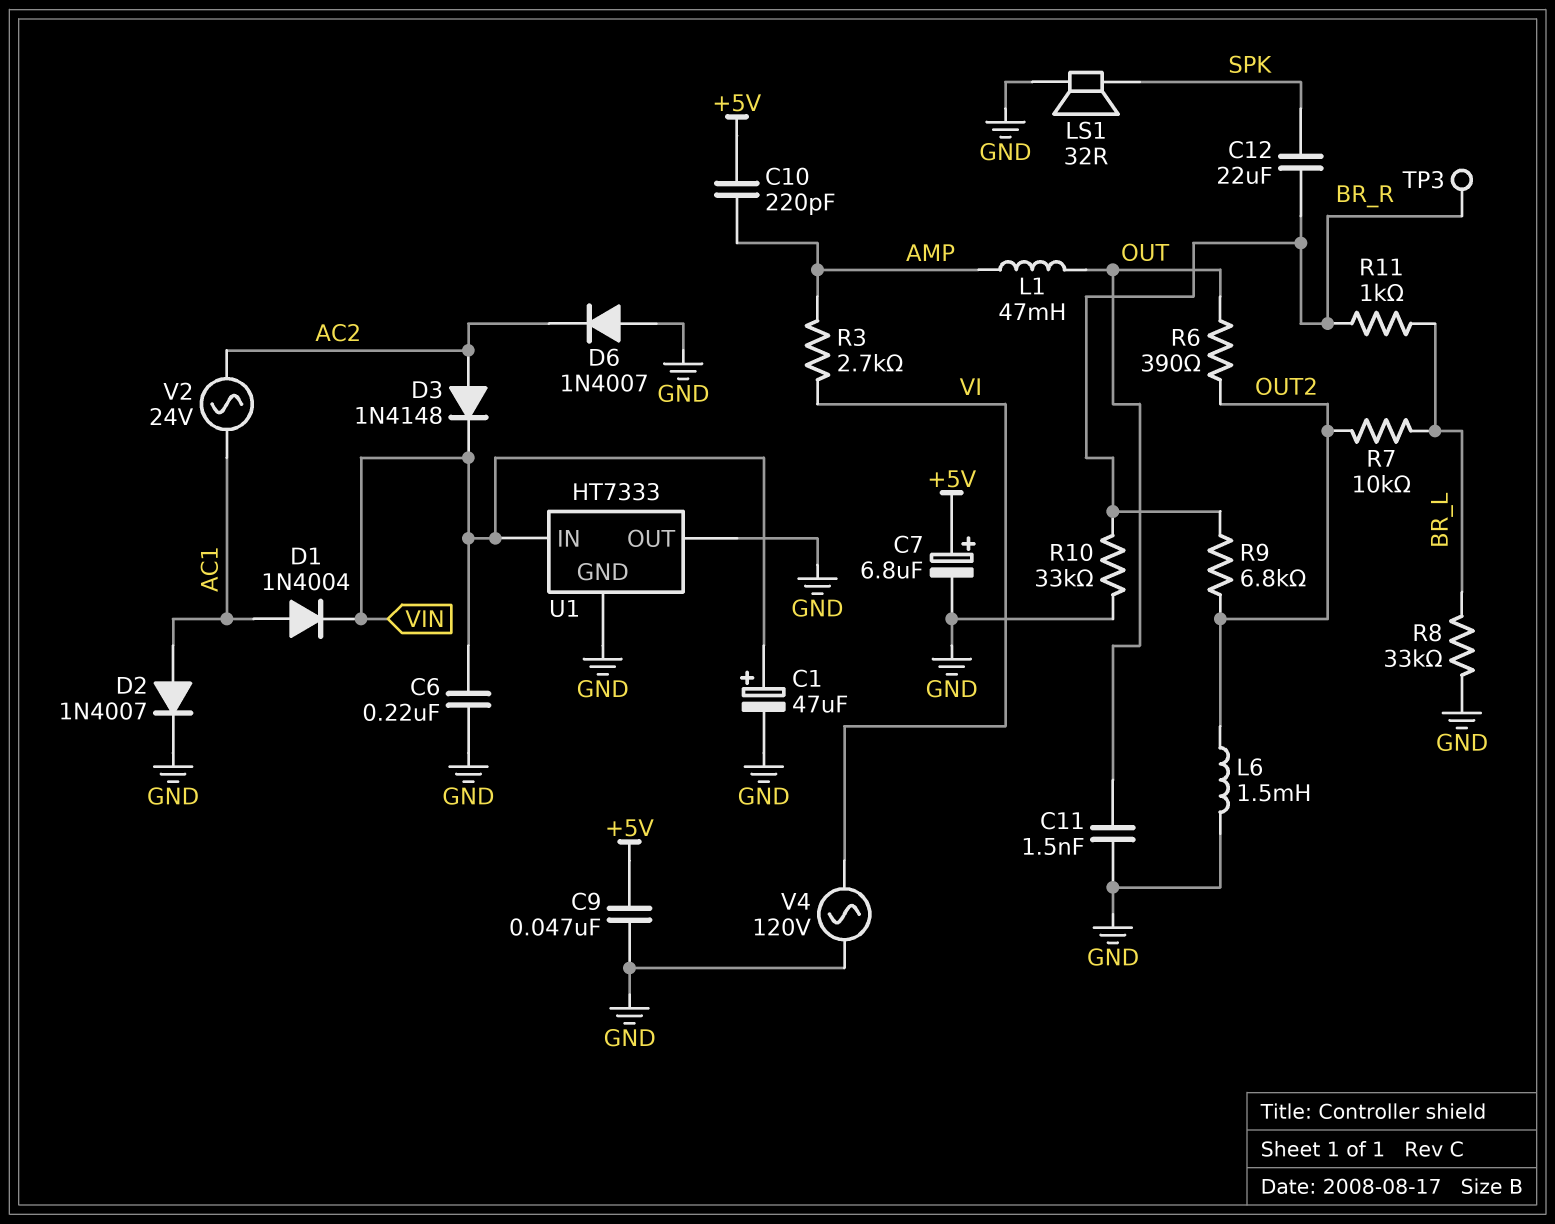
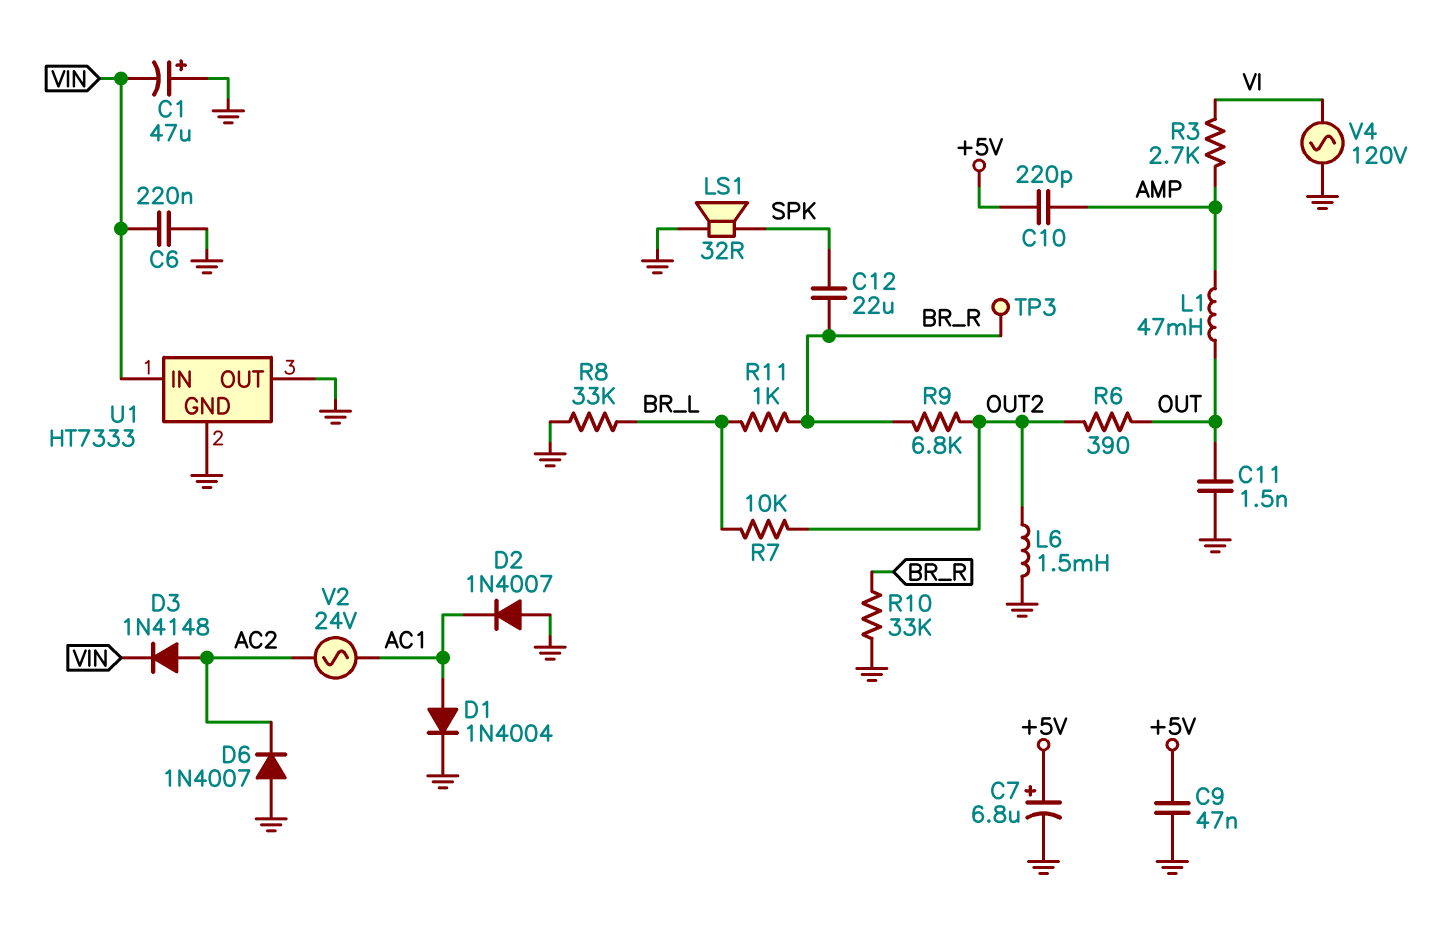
C1: 47uF (plus VIN, minus GND) -> 47uF (plus GND, minus VIN)
D1: diode 1N4004 (A AC1, K VIN) -> diode 1N4004 (A AC1, K GND)
D2: diode 1N4007 (A AC1, K GND) -> diode 1N4007 (A GND, K AC1)

